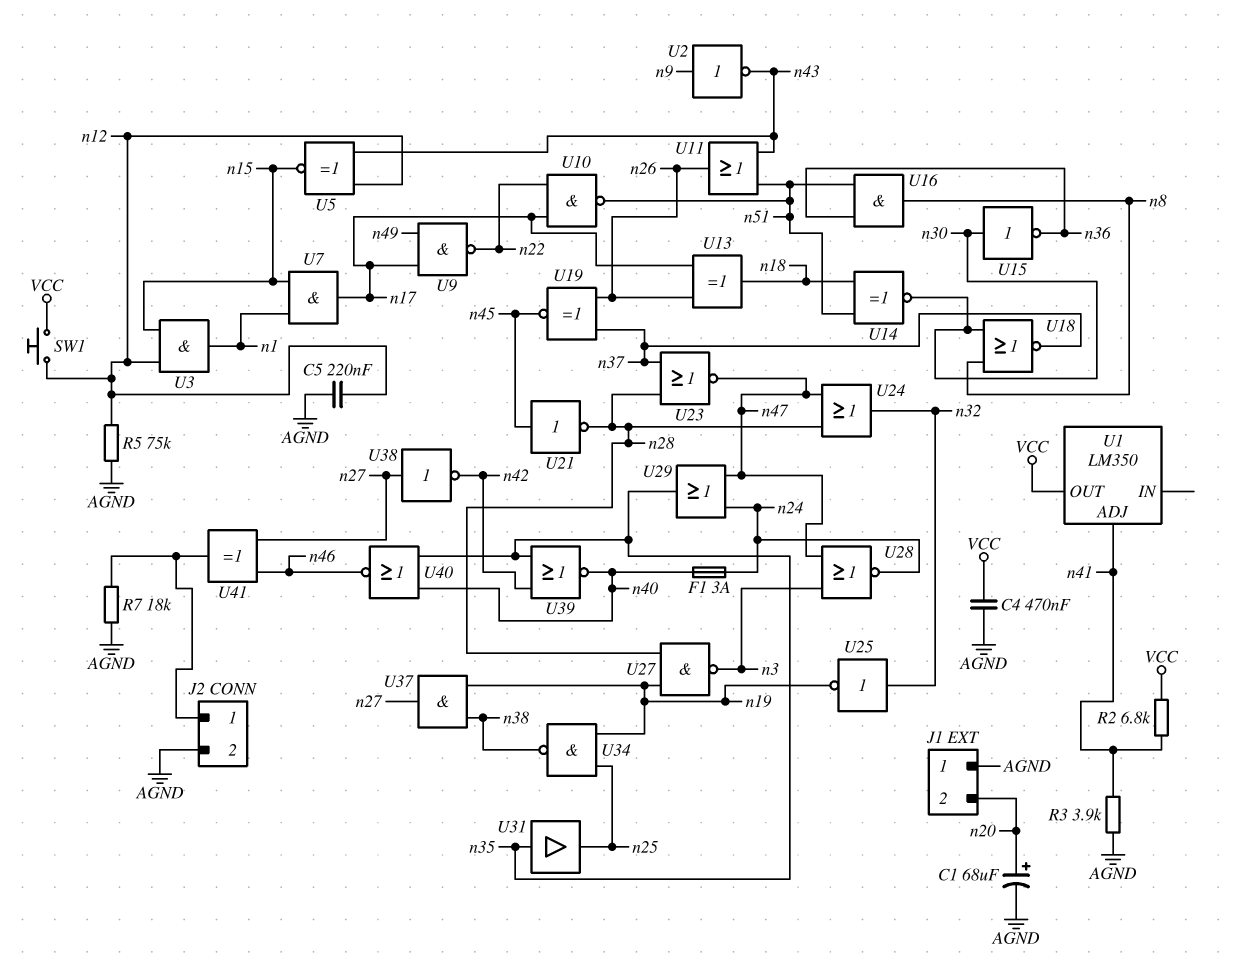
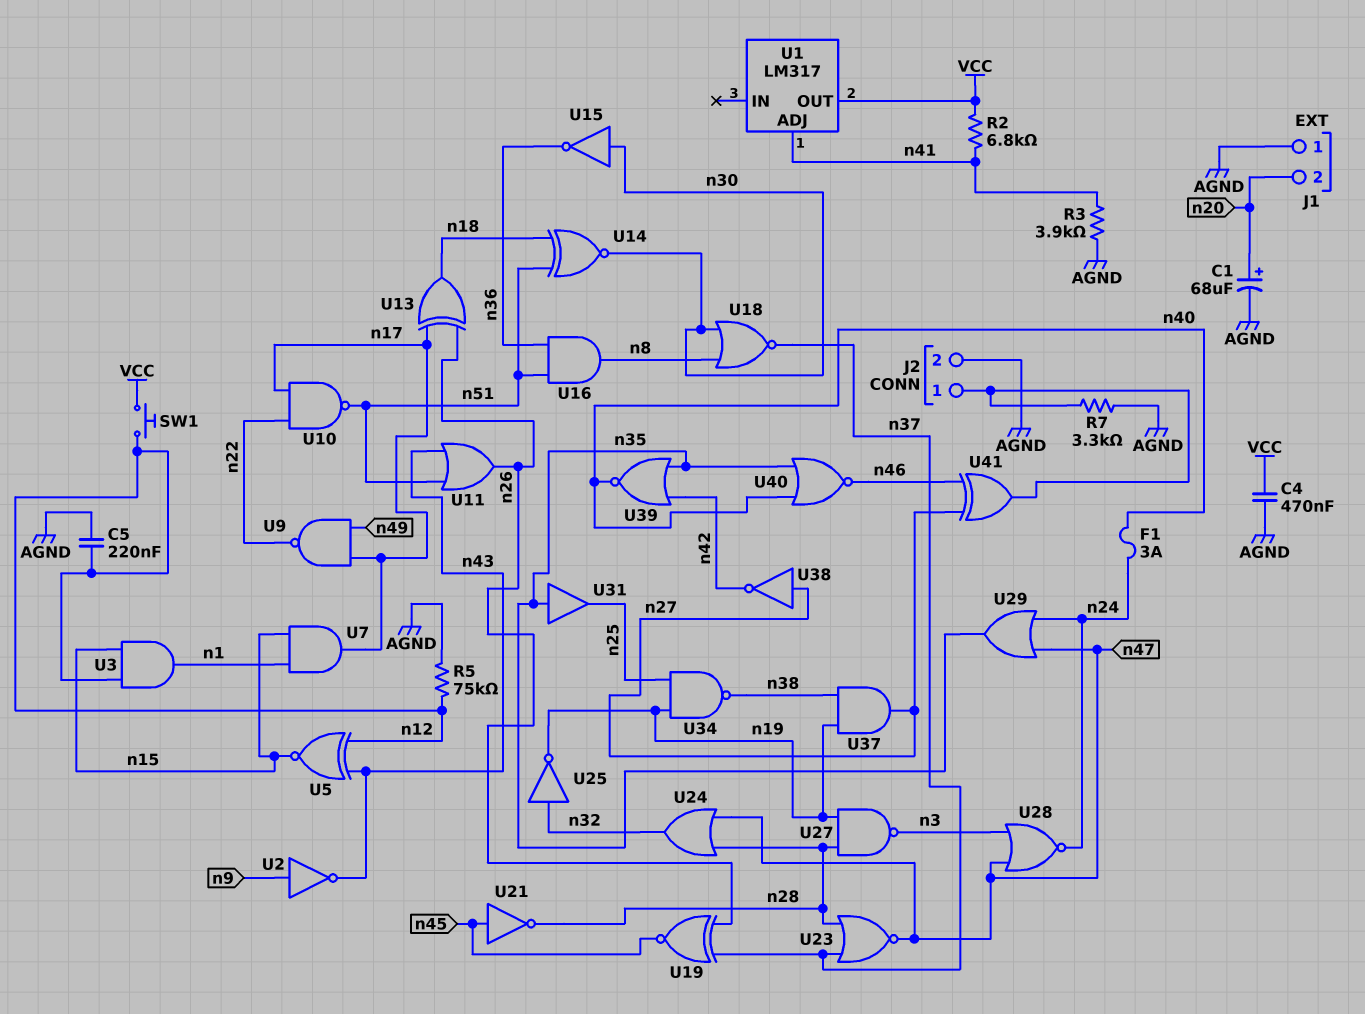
R7: 18k (AGND, J2/1) -> 3.3k (AGND, J2/1)
U1: LM350 -> LM317

